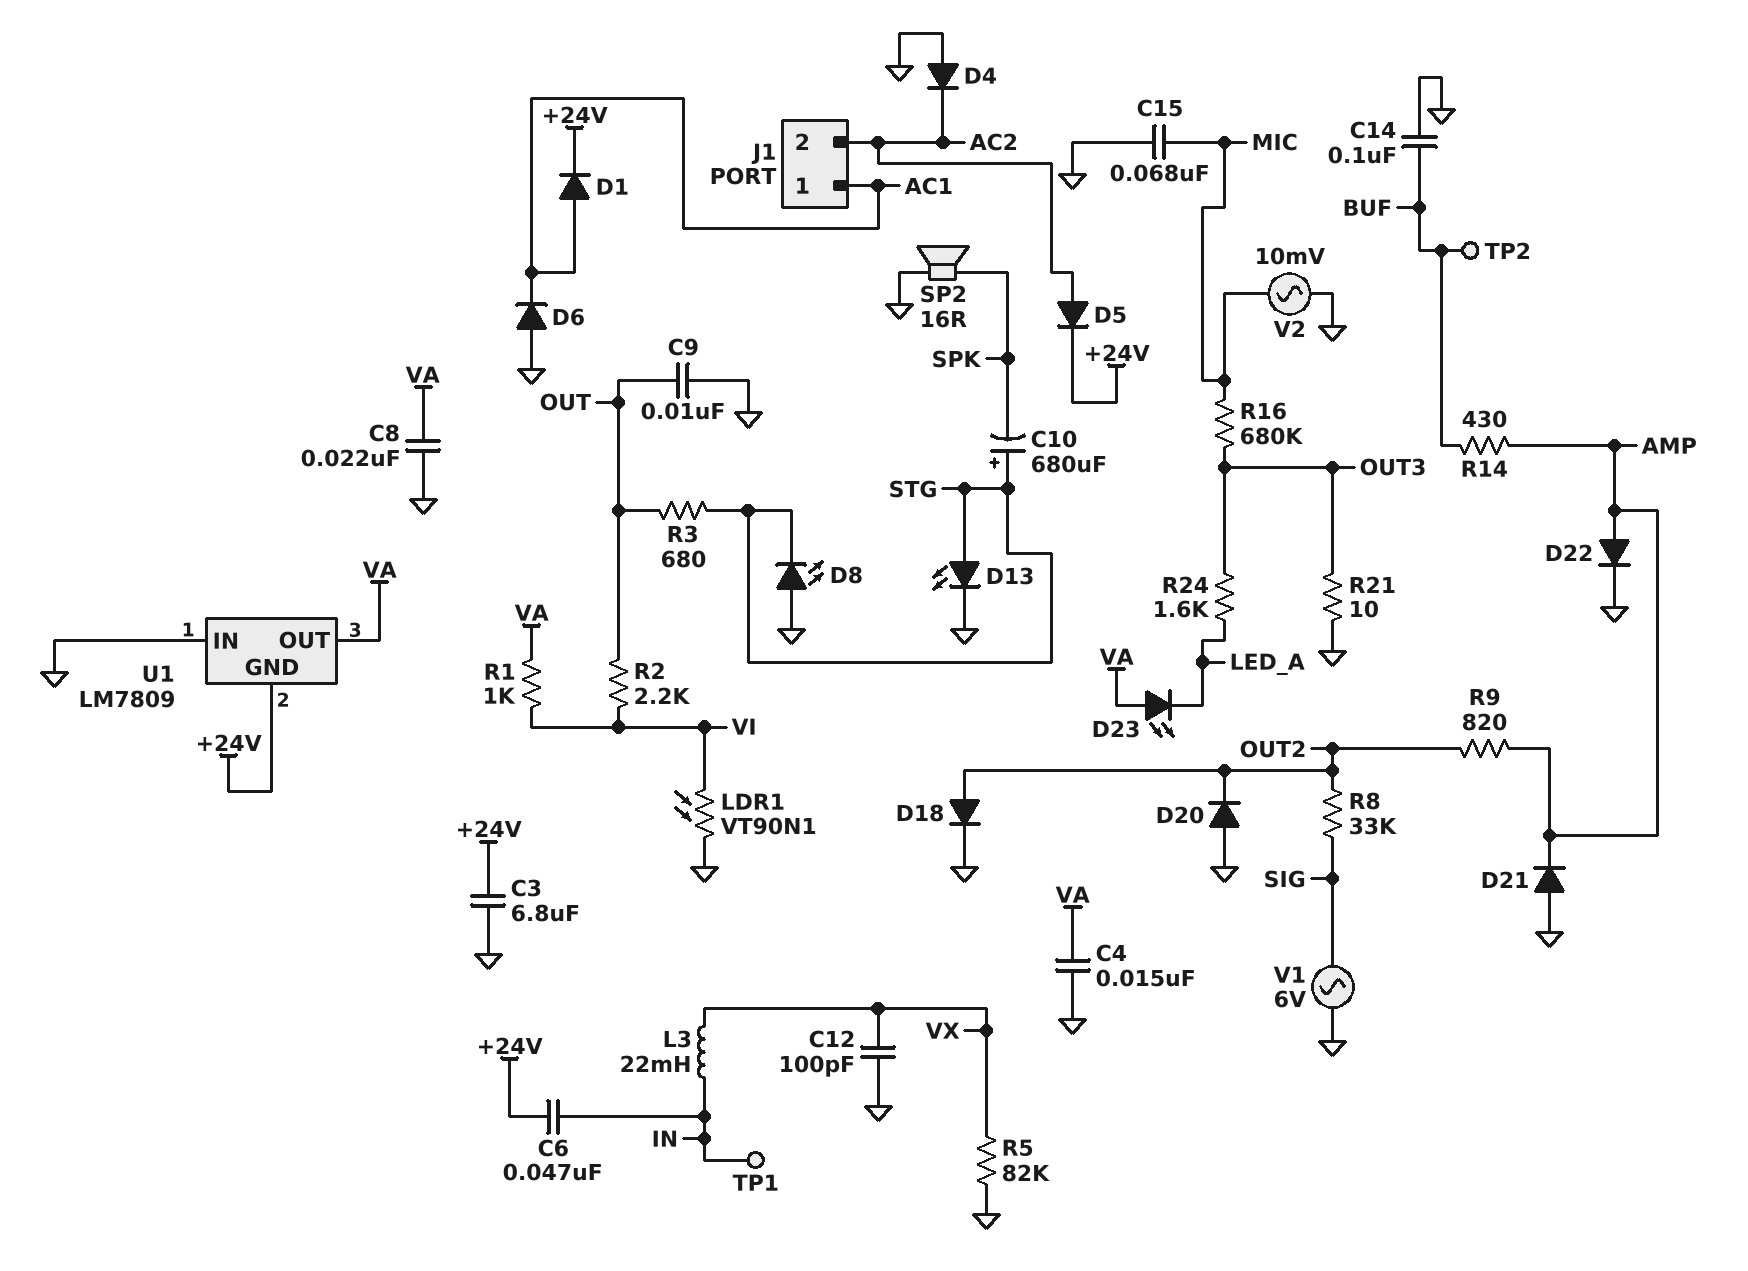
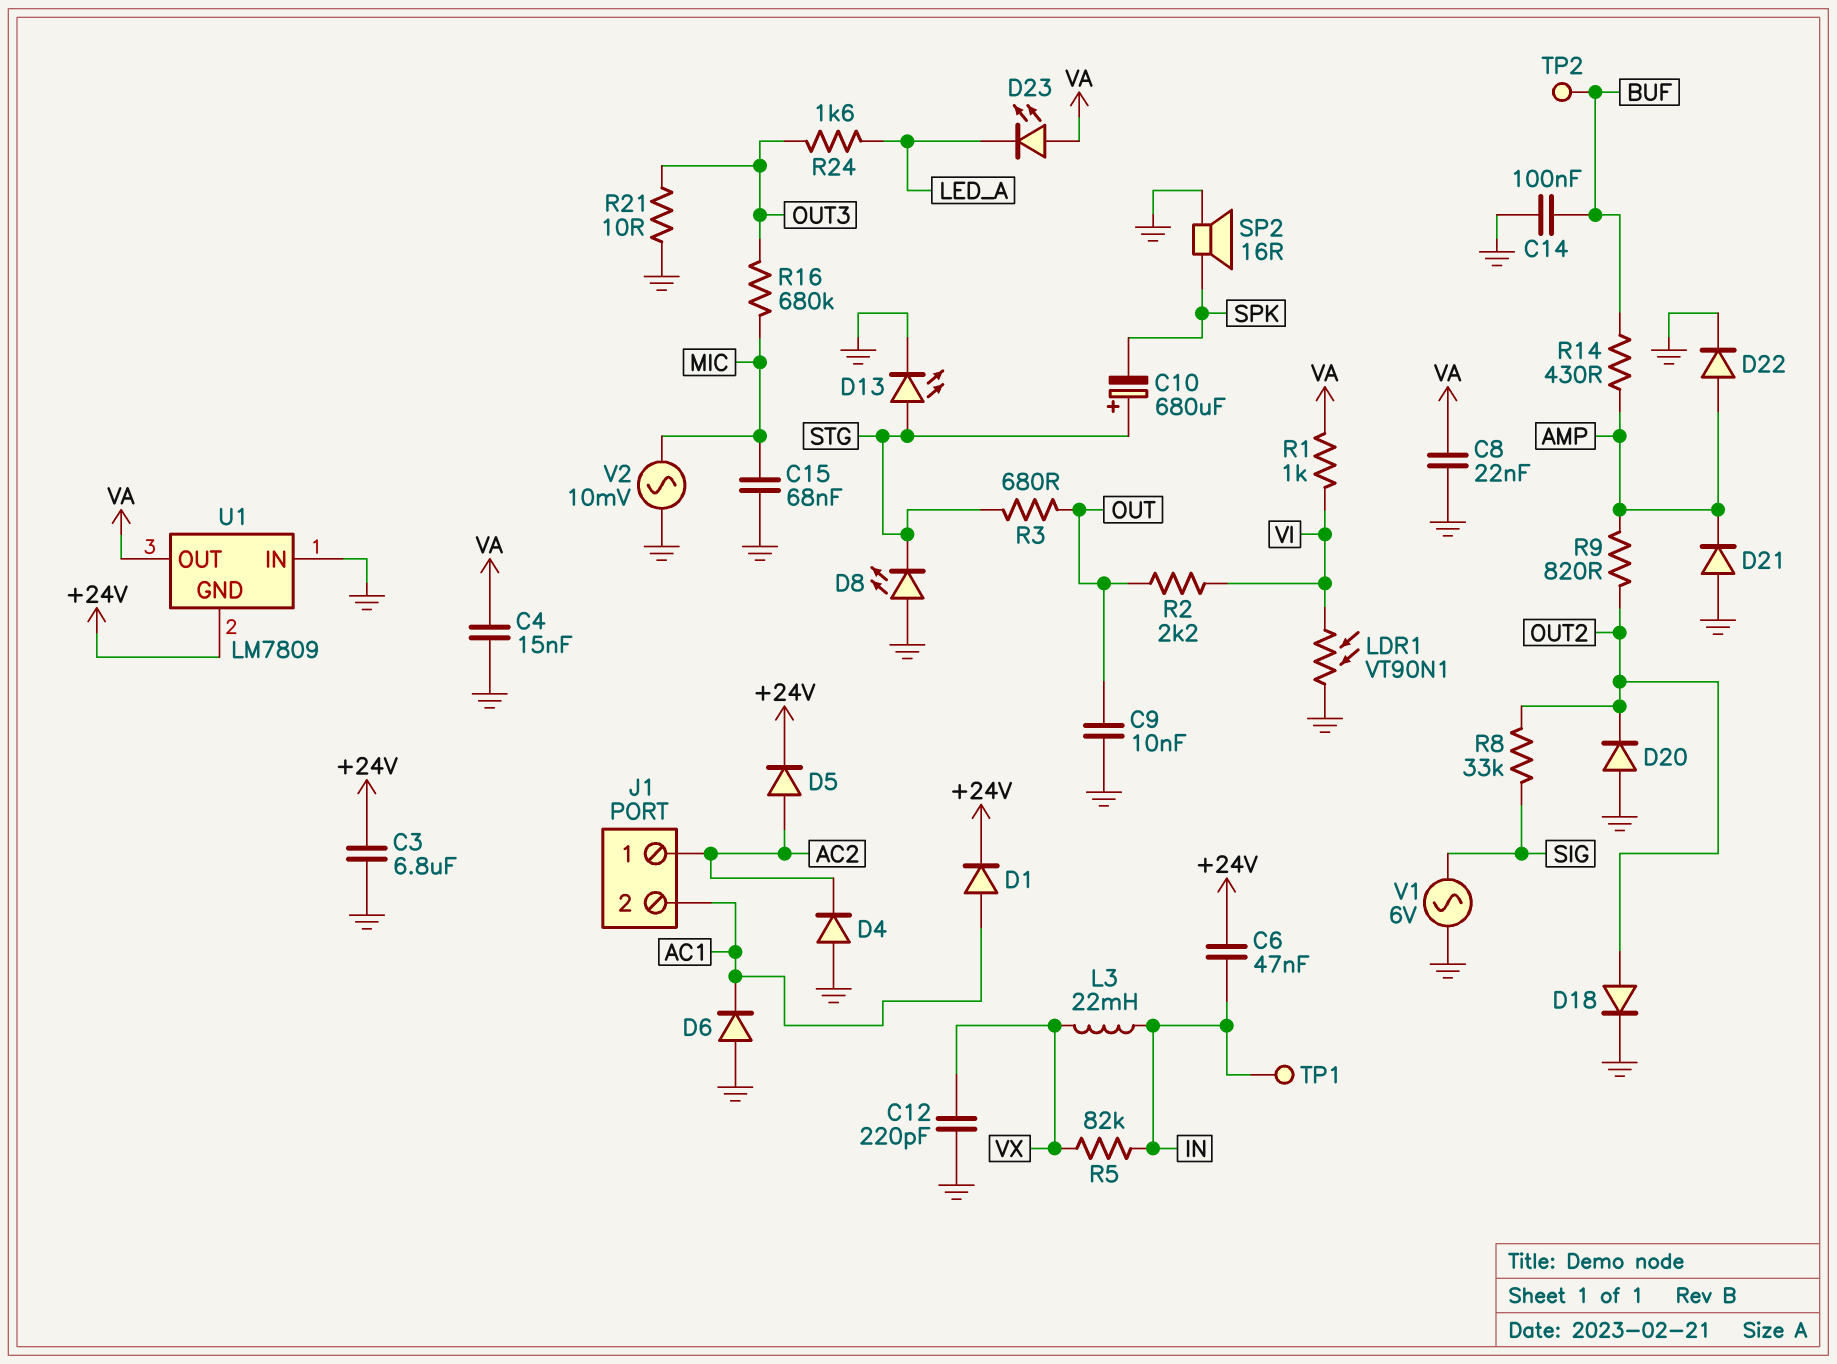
C12: 100pF (GND, VX) -> 220pF (GND, VX)
J1 pin 1: AC1 -> AC2
J1 pin 2: AC2 -> AC1
R5: 82k (GND, VX) -> 82k (IN, VX)

